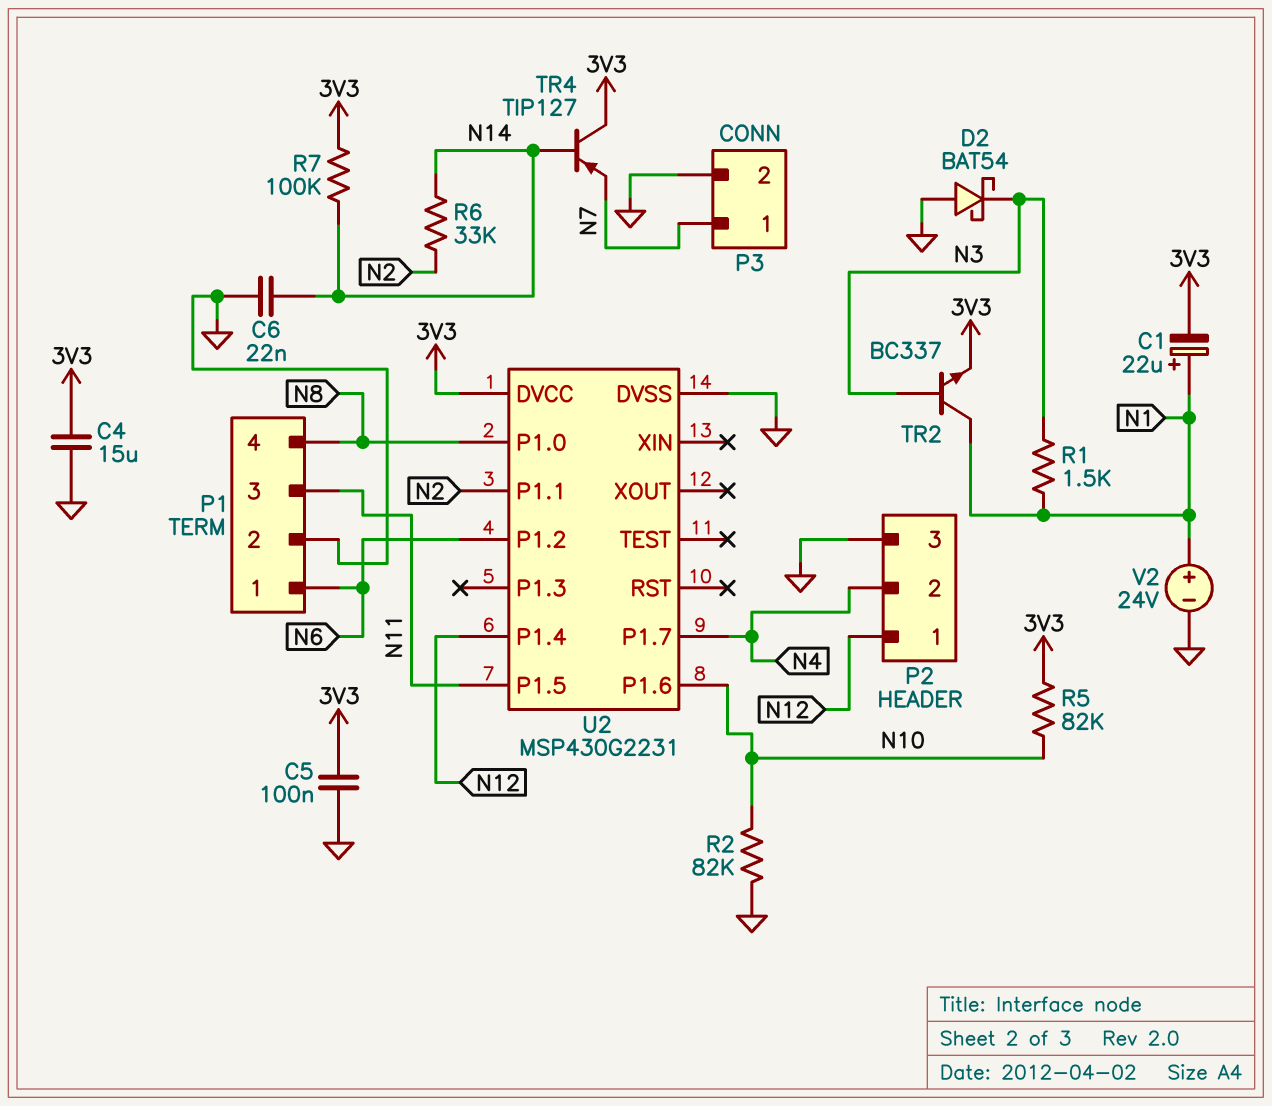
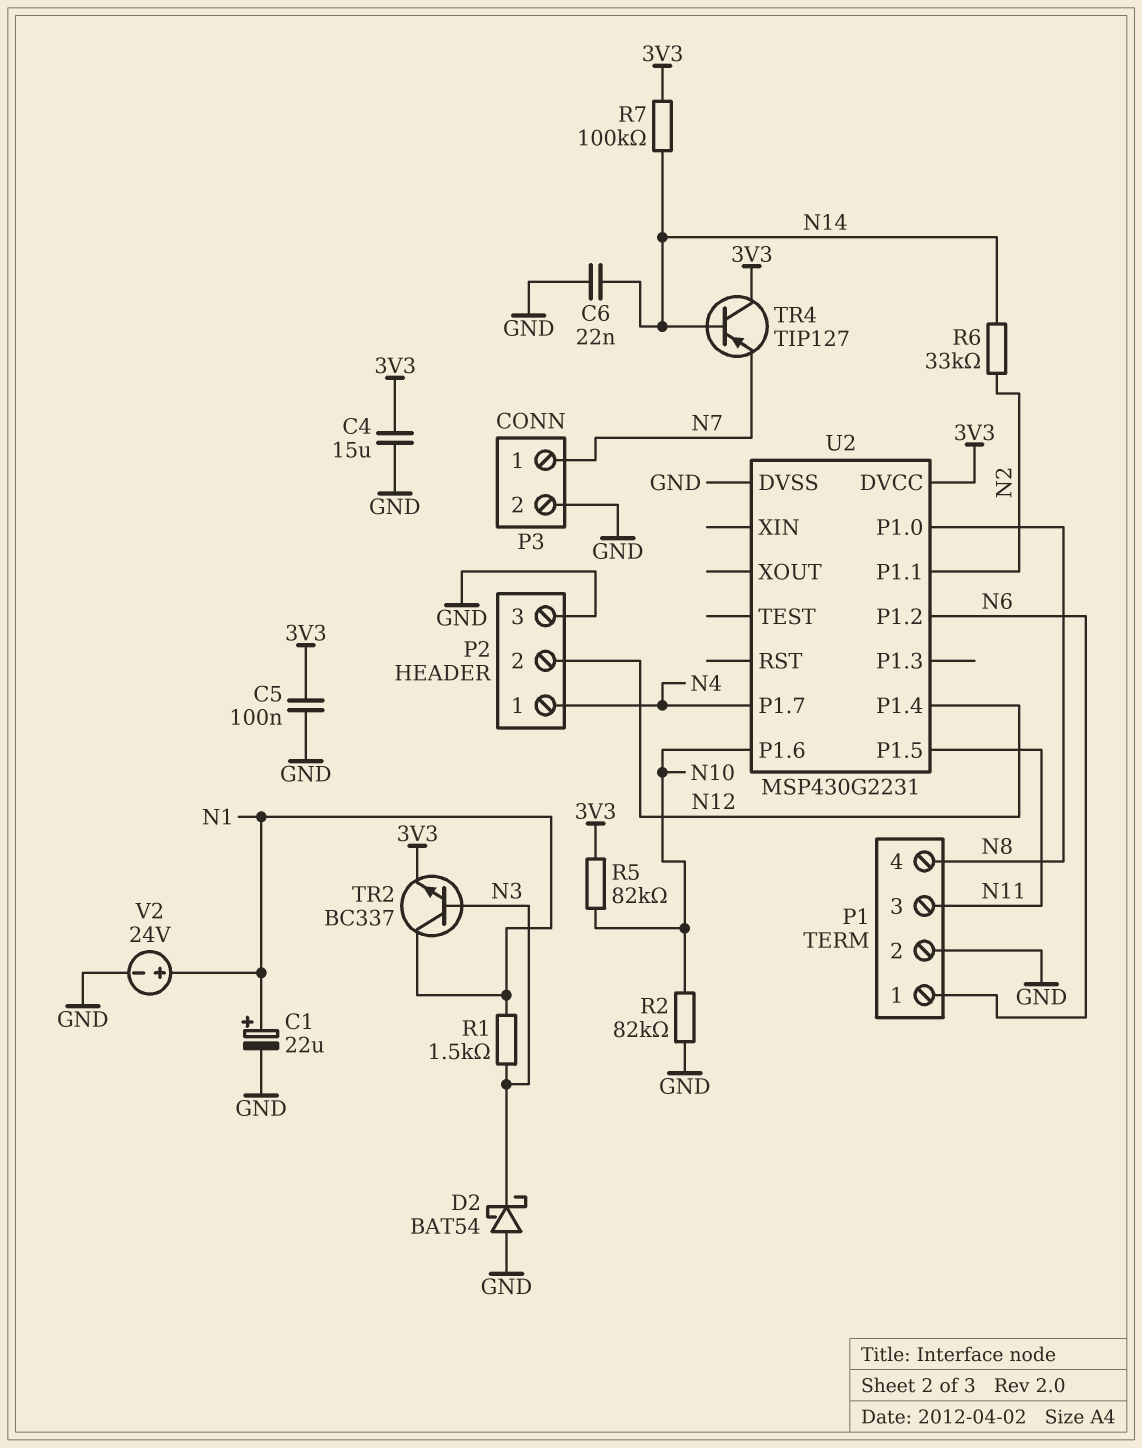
C1: 22uF (plus N1, minus 3V3) -> 22uF (plus N1, minus GND)
P2 pin 1: N12 -> N4
P2 pin 2: N4 -> N12

